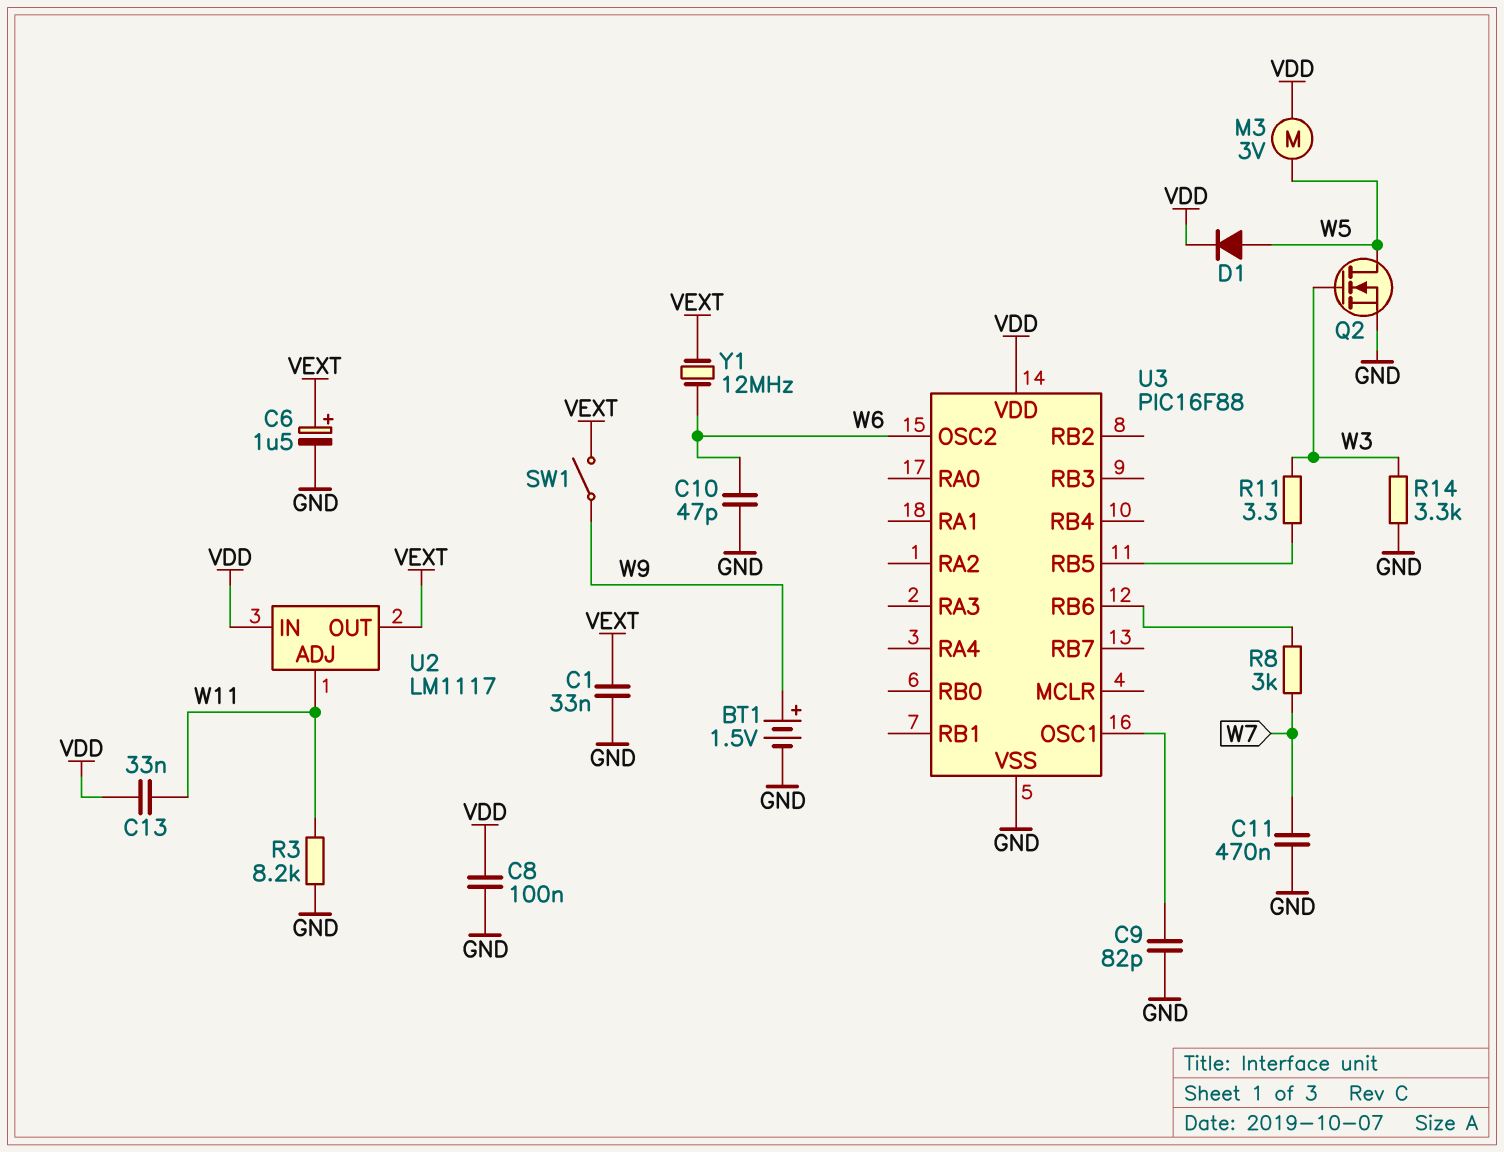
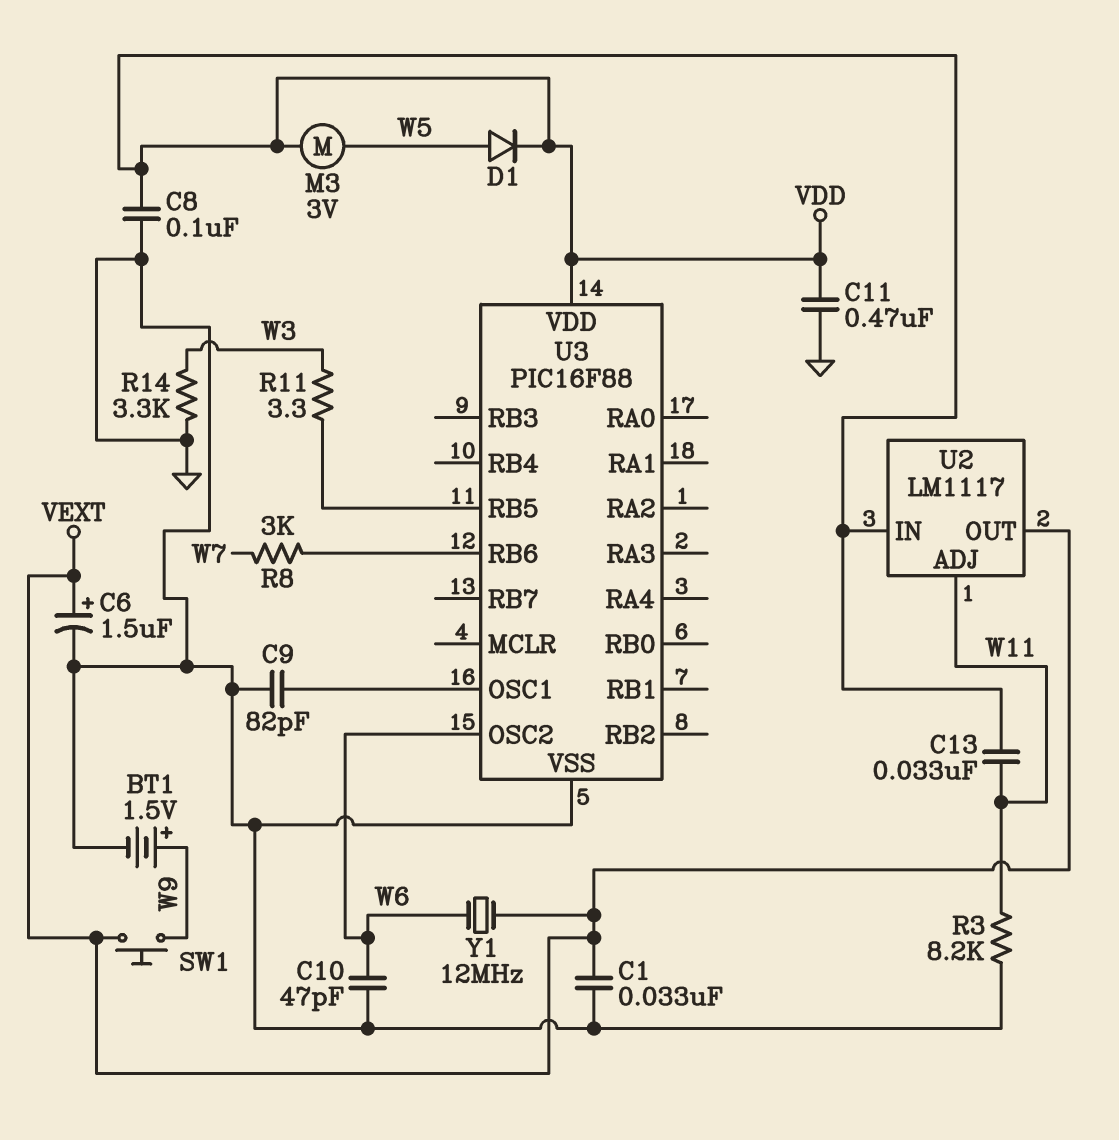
C11: 470nF (GND, W7) -> 470nF (GND, VDD)
Q2: NMOS (G W3, D W5, S GND) -> none
SW1: switch (VEXT, W9) -> button (VEXT, W9)

